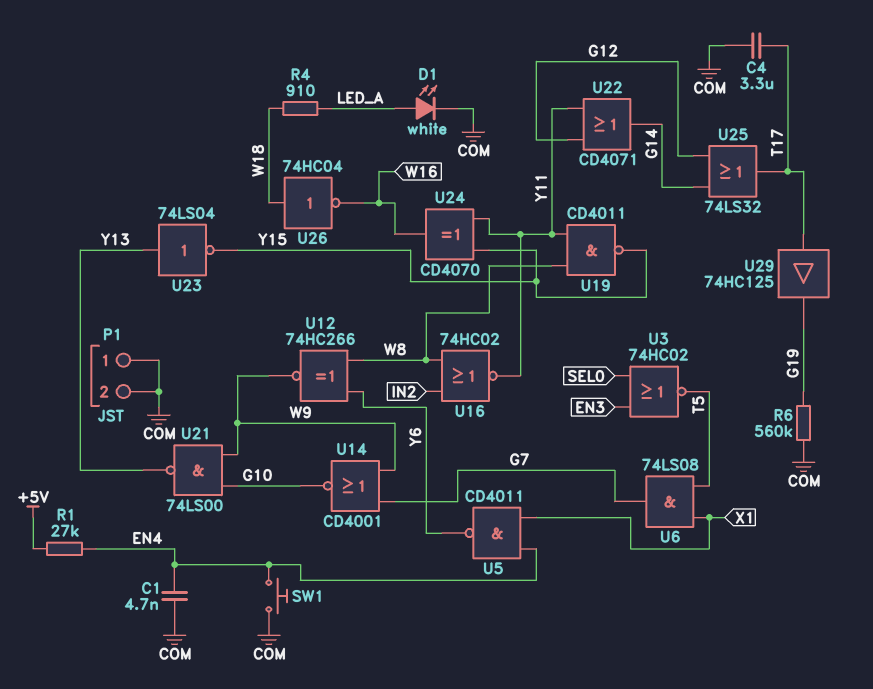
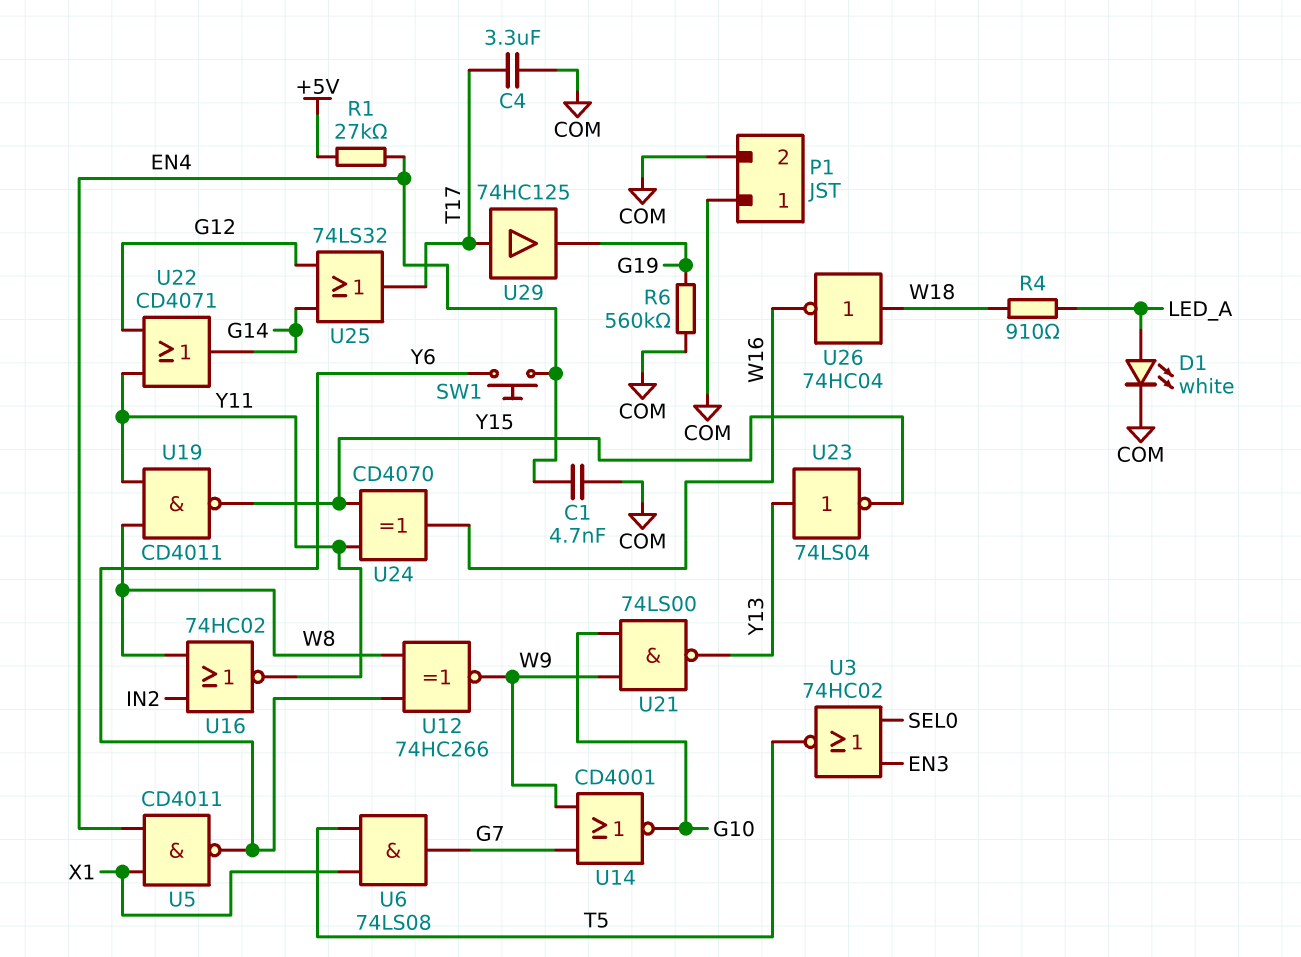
SW1: button (COM, EN4) -> button (EN4, Y6)

